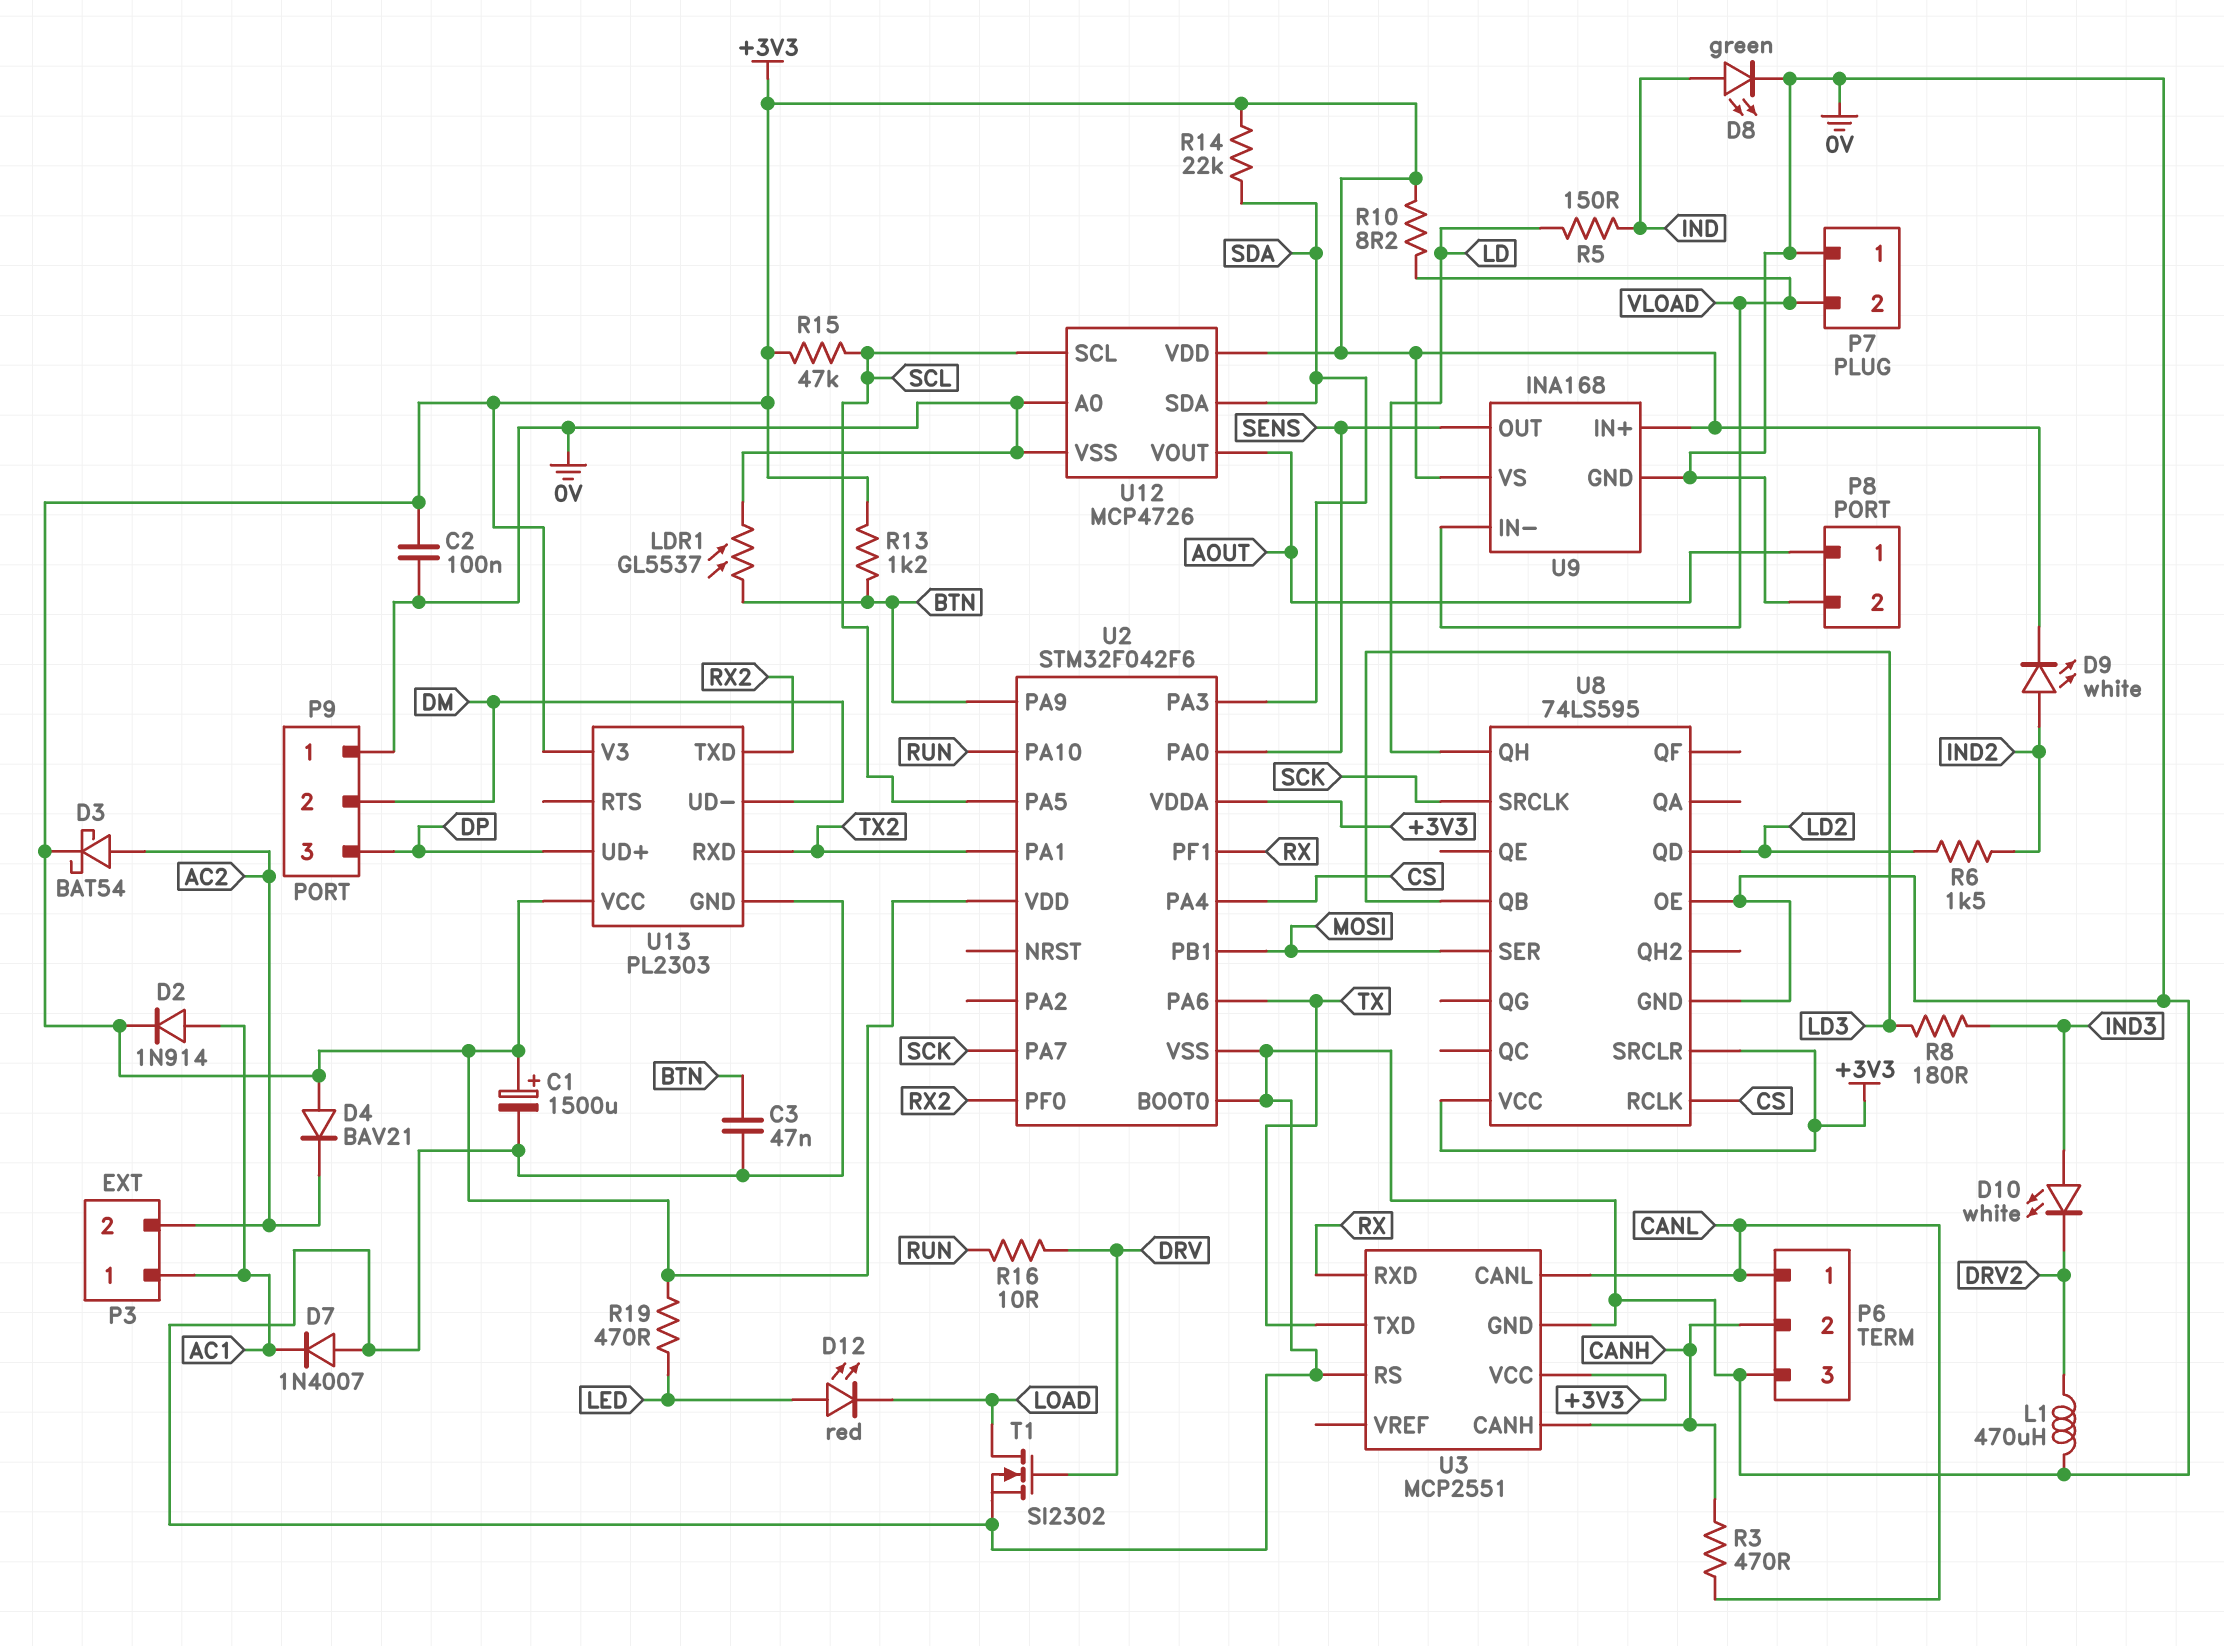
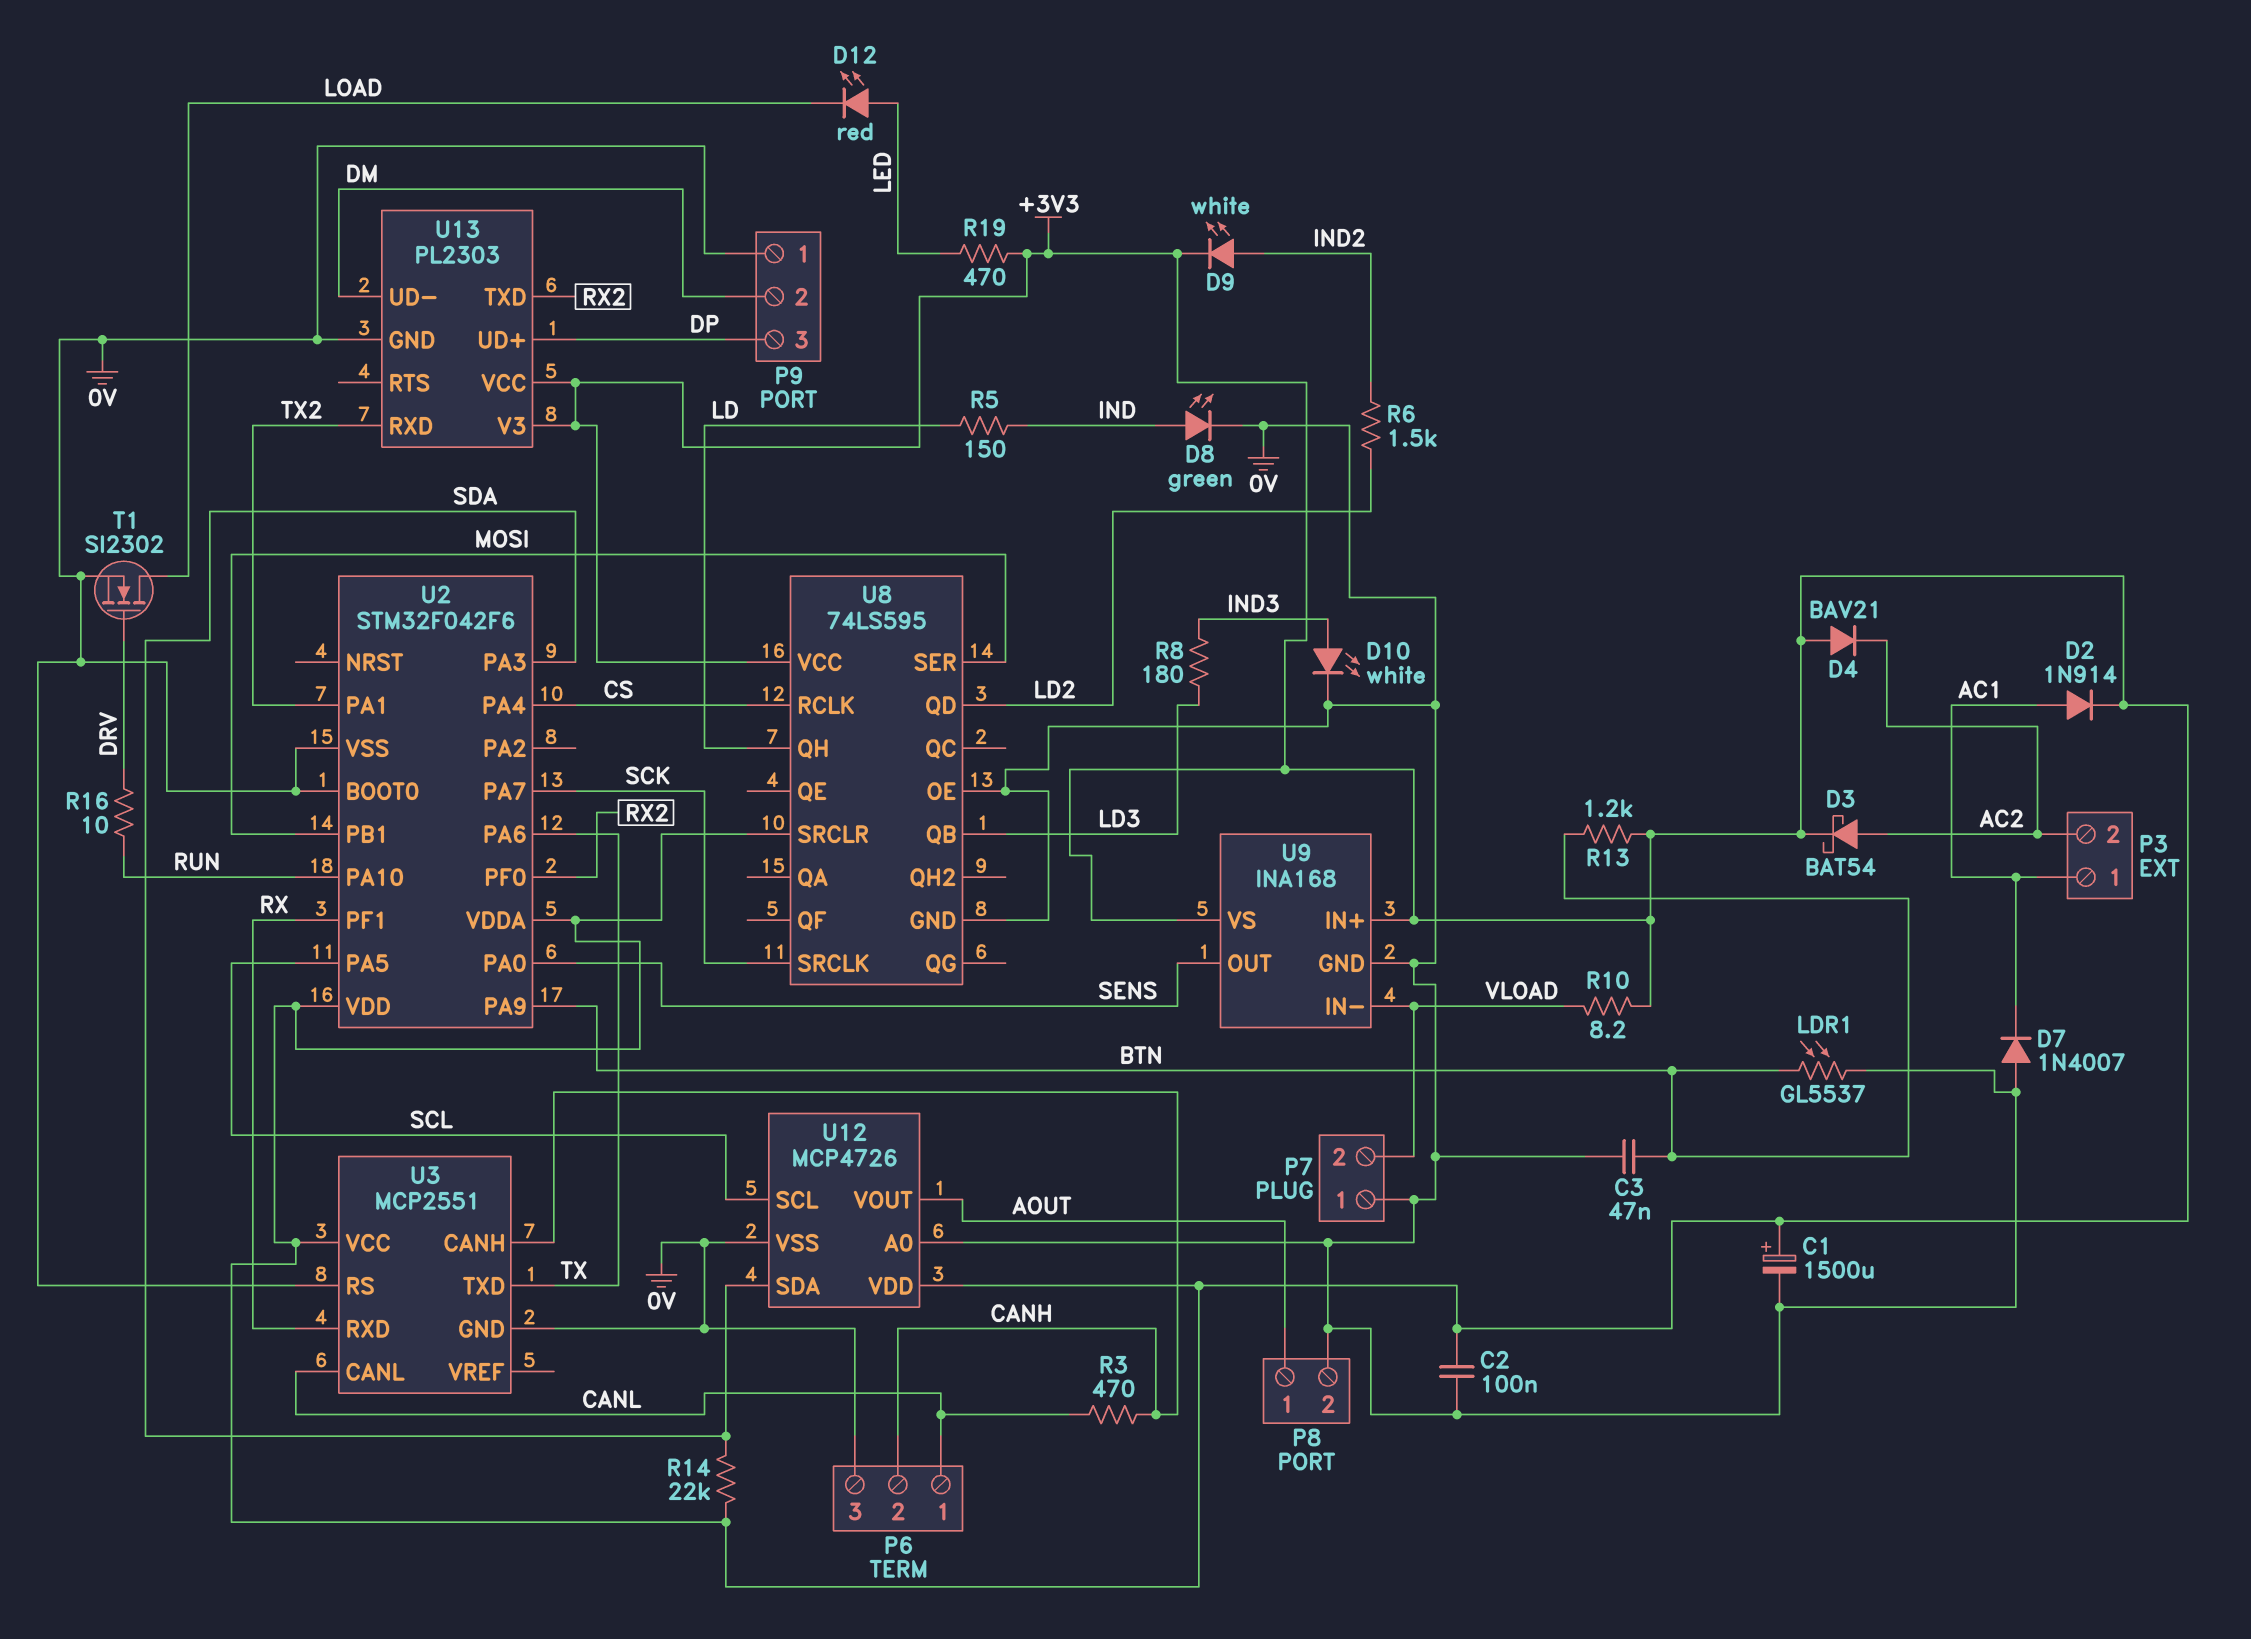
D10: LED white (A IND3, K DRV2) -> LED white (A IND3, K 0V)
L1: 470uH (0V, DRV2) -> none
R15: 47k (+3V3, SCL) -> none

